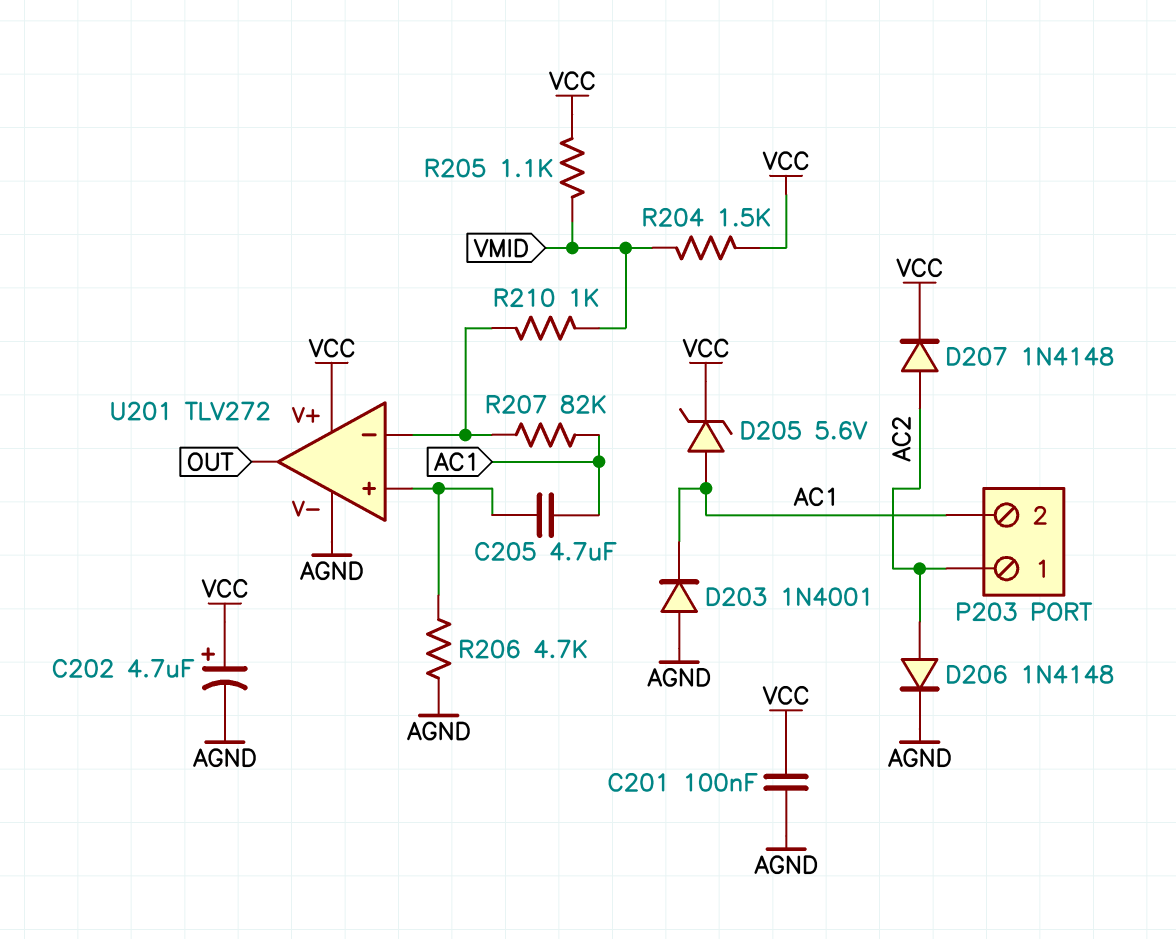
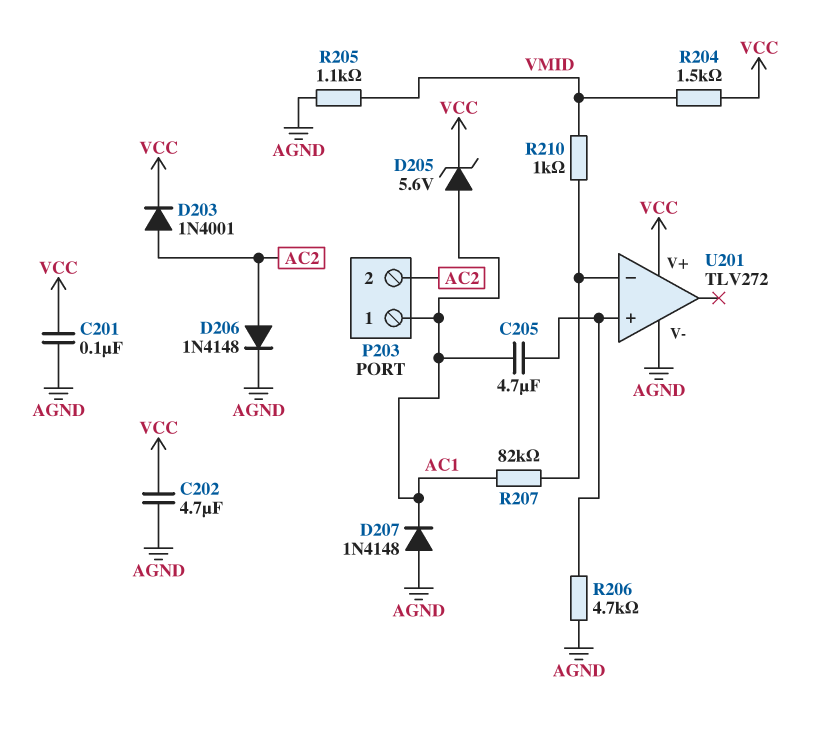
C202: 4.7uF (plus VCC, minus AGND) -> 4.7uF (AGND, VCC)
D203: diode 1N4001 (A AGND, K AC1) -> diode 1N4001 (A AC2, K VCC)
D207: diode 1N4148 (A AC2, K VCC) -> diode 1N4148 (A AGND, K AC1)
P203 pin 1: AC2 -> AC1
P203 pin 2: AC1 -> AC2
R205: 1.1k (VCC, VMID) -> 1.1k (AGND, VMID)
U201 pin out: OUT -> none

